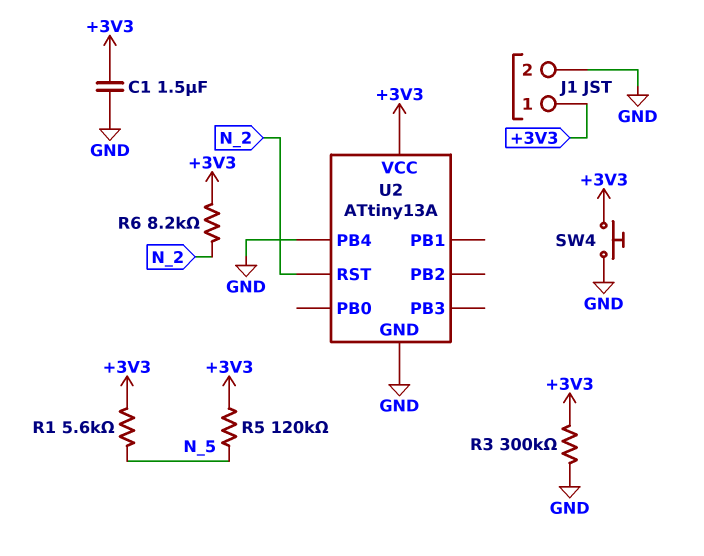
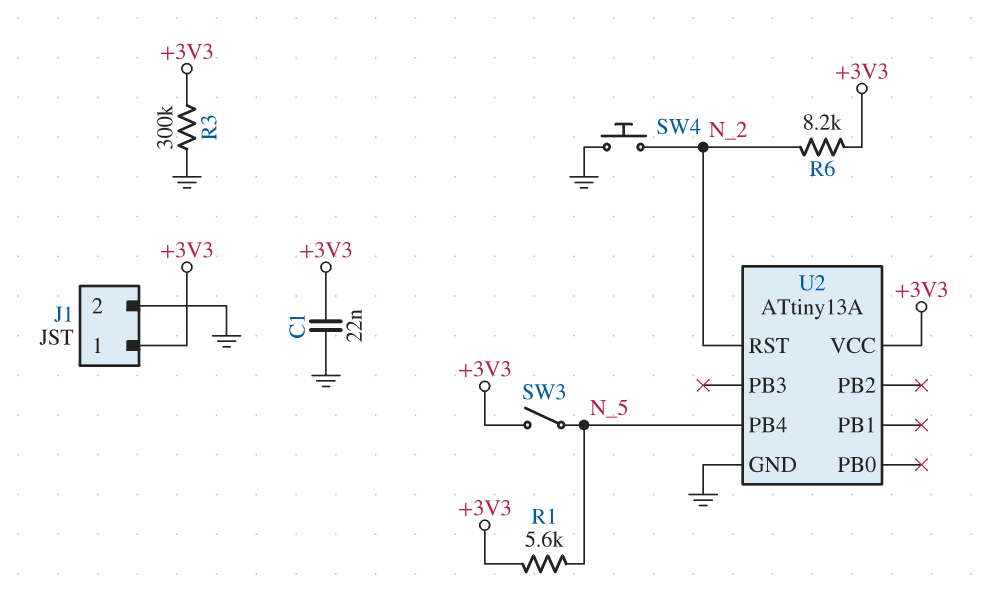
C1: 1.5uF (+3V3, GND) -> 22nF (+3V3, GND)
R5: 120k (+3V3, N_5) -> none
SW3: none -> switch (+3V3, N_5)
SW4: button (+3V3, GND) -> button (GND, N_2)
U2 pin PB4: GND -> N_5

